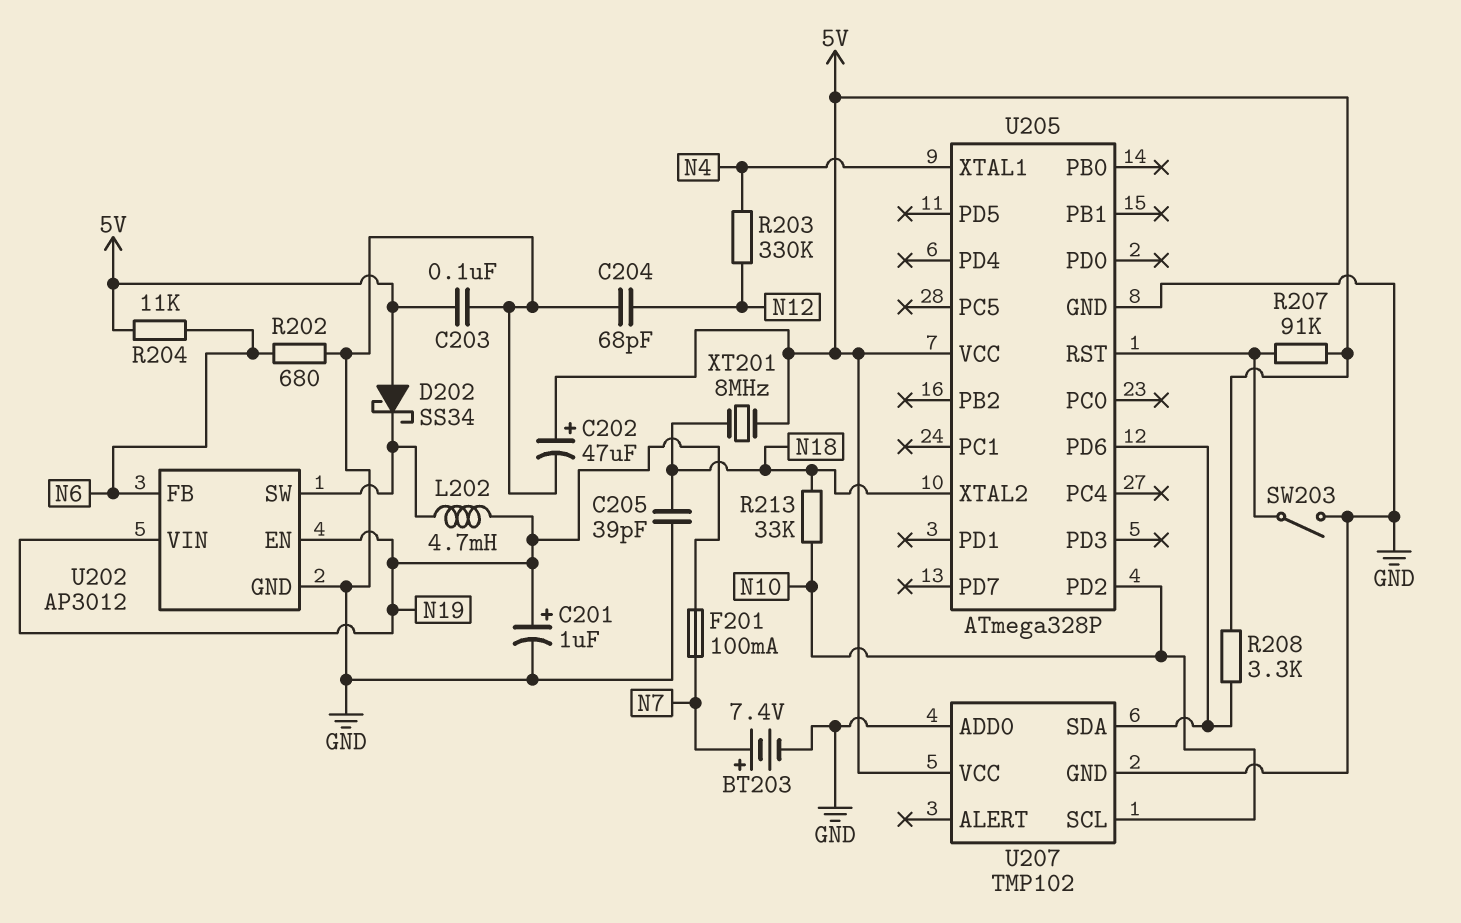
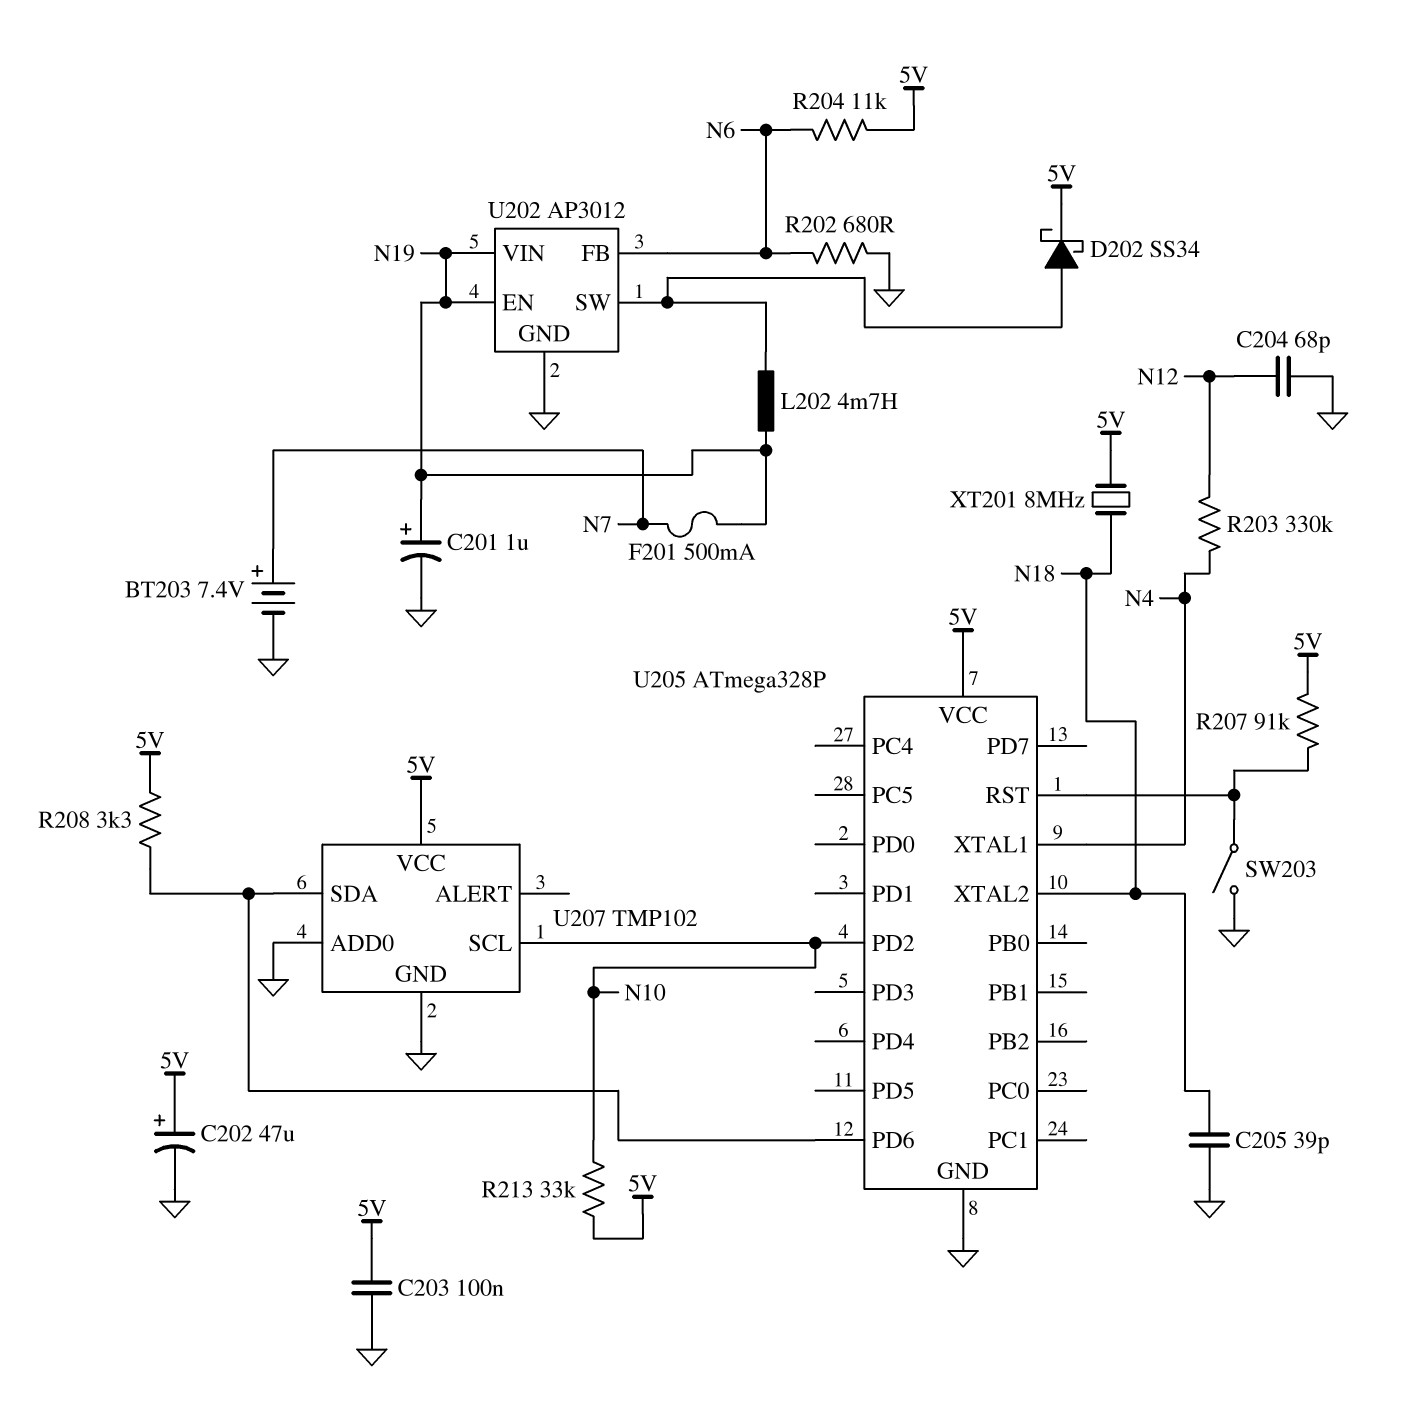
D202: schottky SS34 (A 5V, K U202/SW) -> schottky SS34 (A U202/SW, K 5V)
F201: 100mA (N7, N19) -> 500mA (N7, N19)
R213: 33k (N10, N18) -> 33k (5V, N10)

